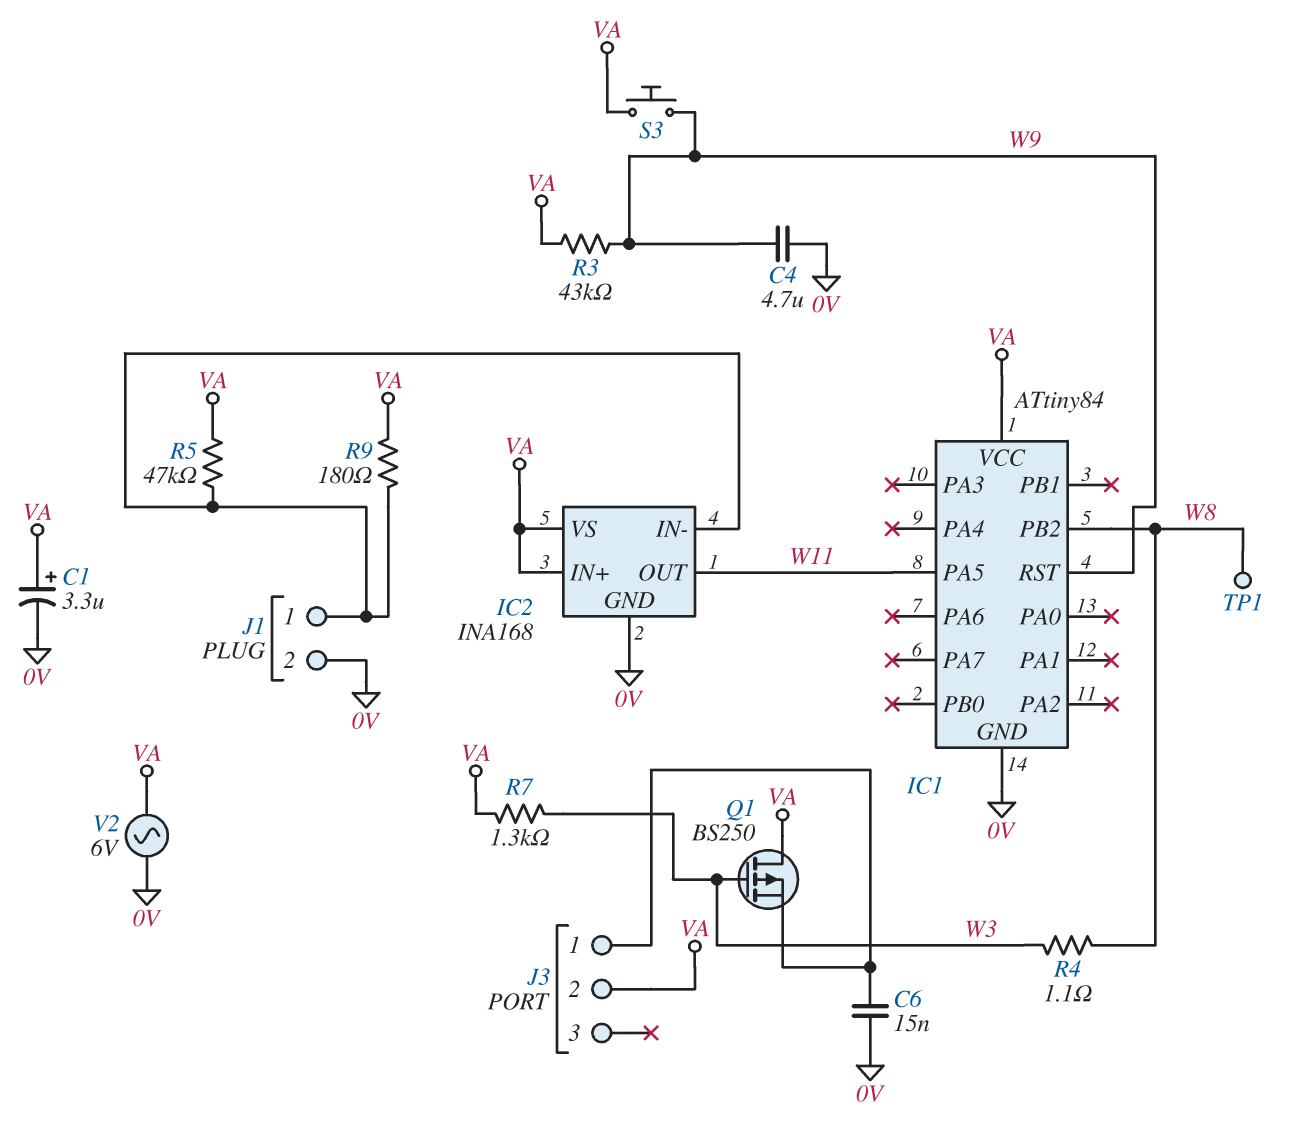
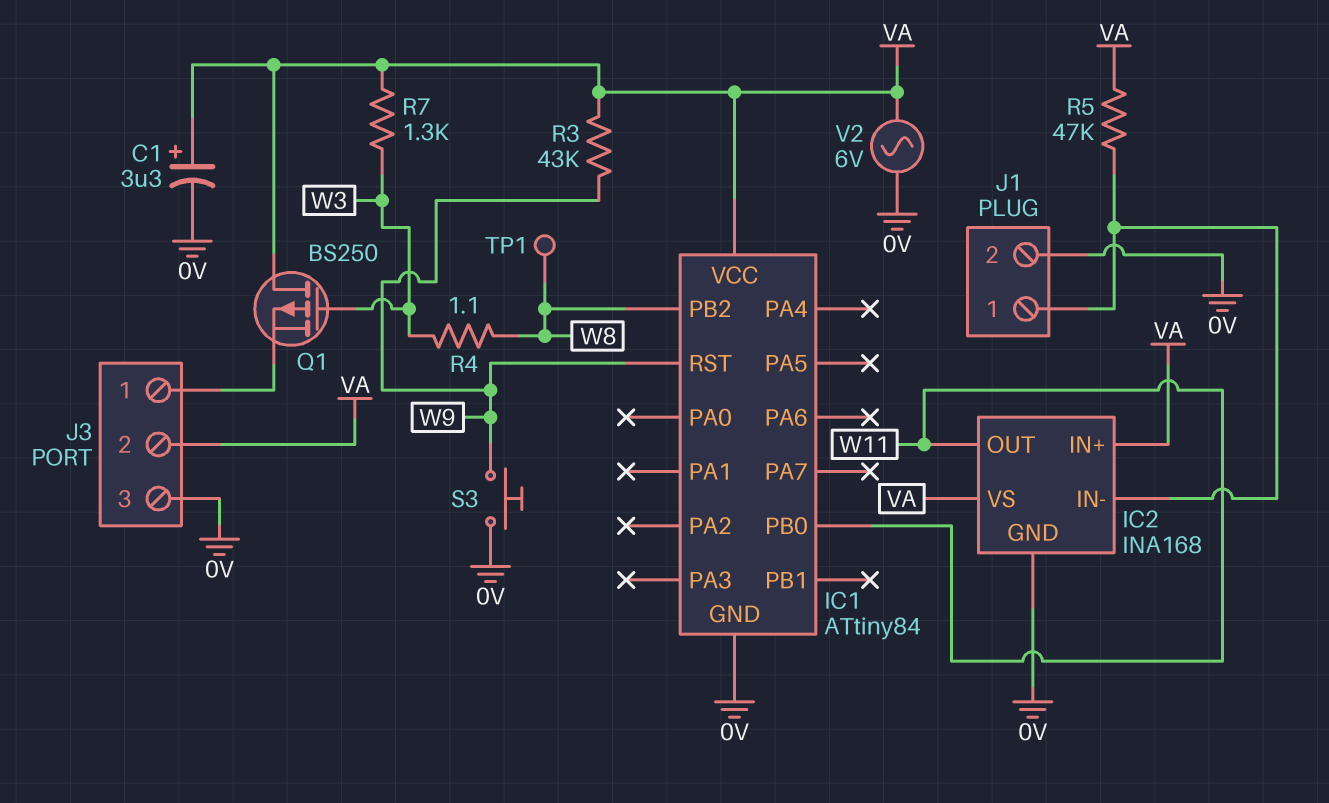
C4: 4.7uF (0V, W9) -> none
C6: 15nF (0V, J3/1) -> none
IC1 pin PA5: W11 -> none
IC1 pin PB0: none -> W11
J3 pin 3: none -> 0V
R9: 180 (IC2/IN-, VA) -> none
S3: button (VA, W9) -> button (0V, W9)

